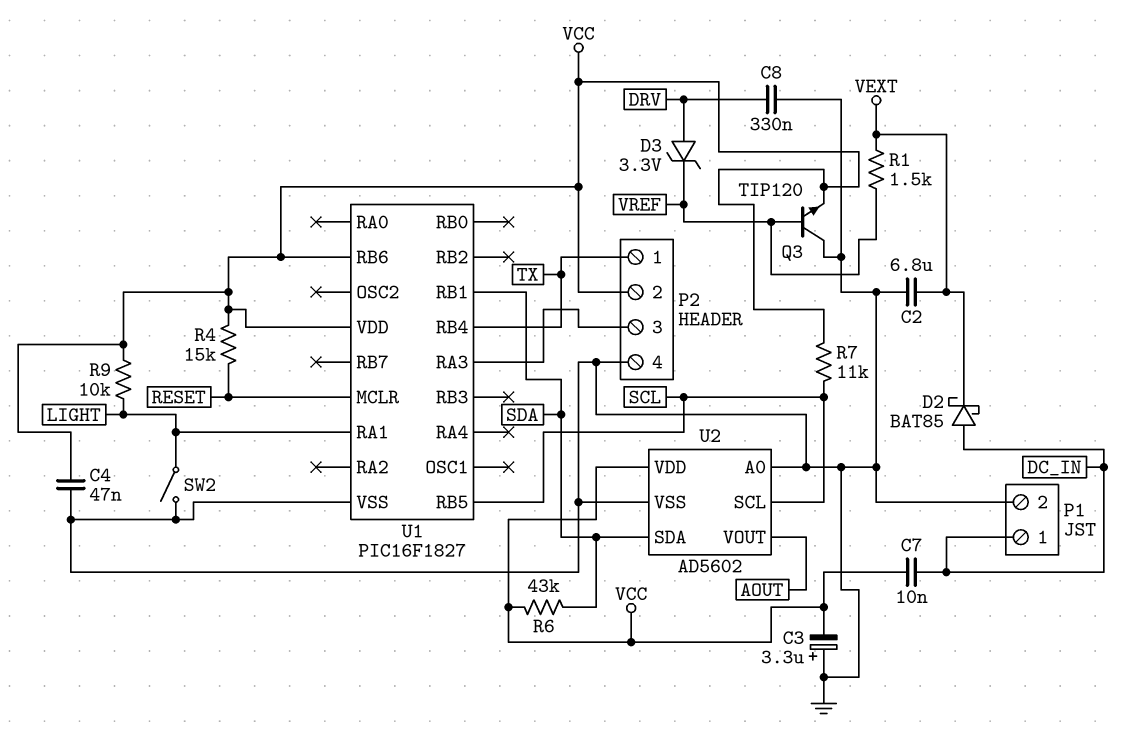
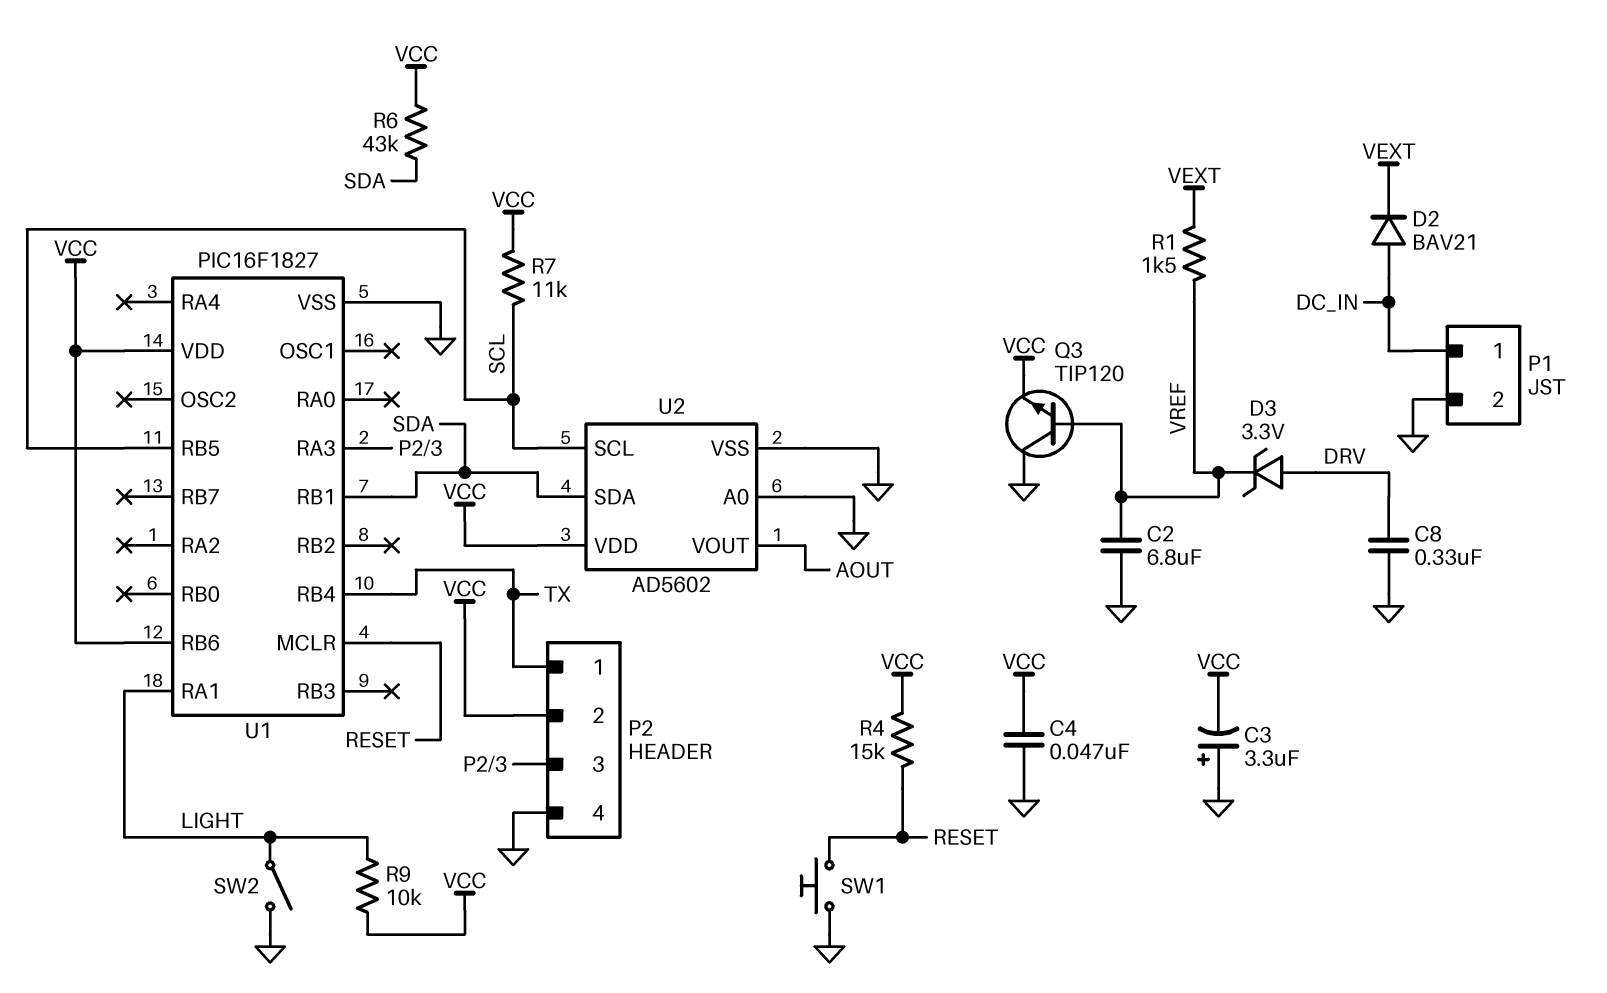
C2: 6.8uF (GND, VEXT) -> 6.8uF (GND, VREF)
C7: 10nF (DC_IN, VCC) -> none
D2: schottky BAT85 (A DC_IN, K VEXT) -> diode BAV21 (A DC_IN, K VEXT)
SW1: none -> button (GND, RESET)

